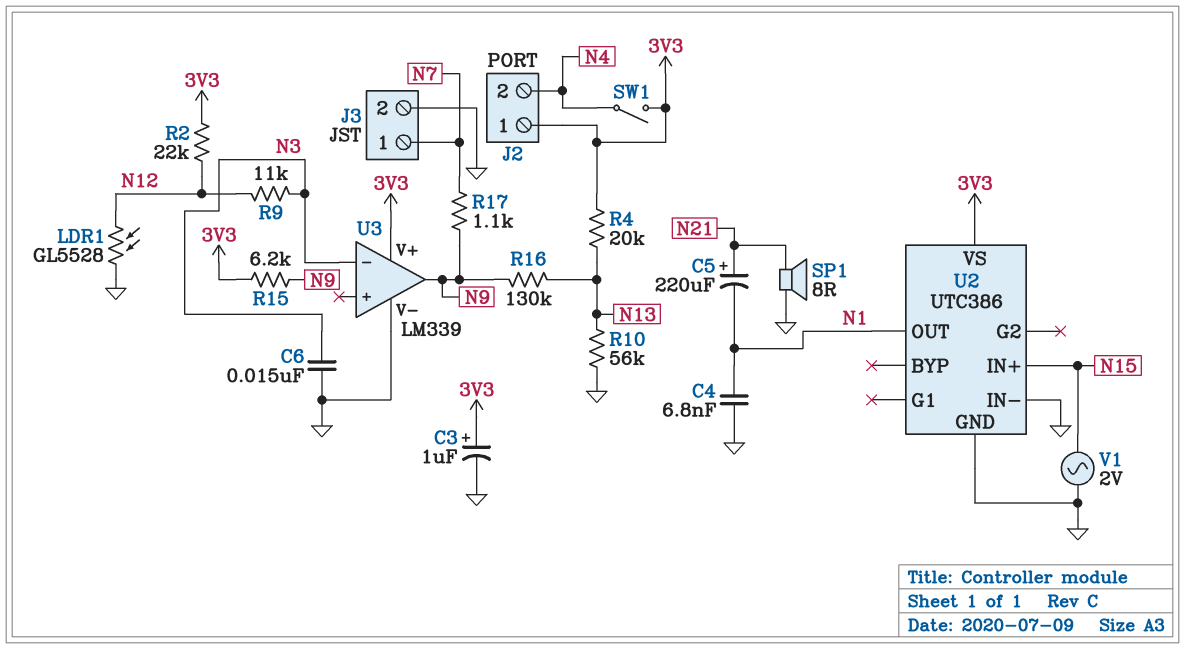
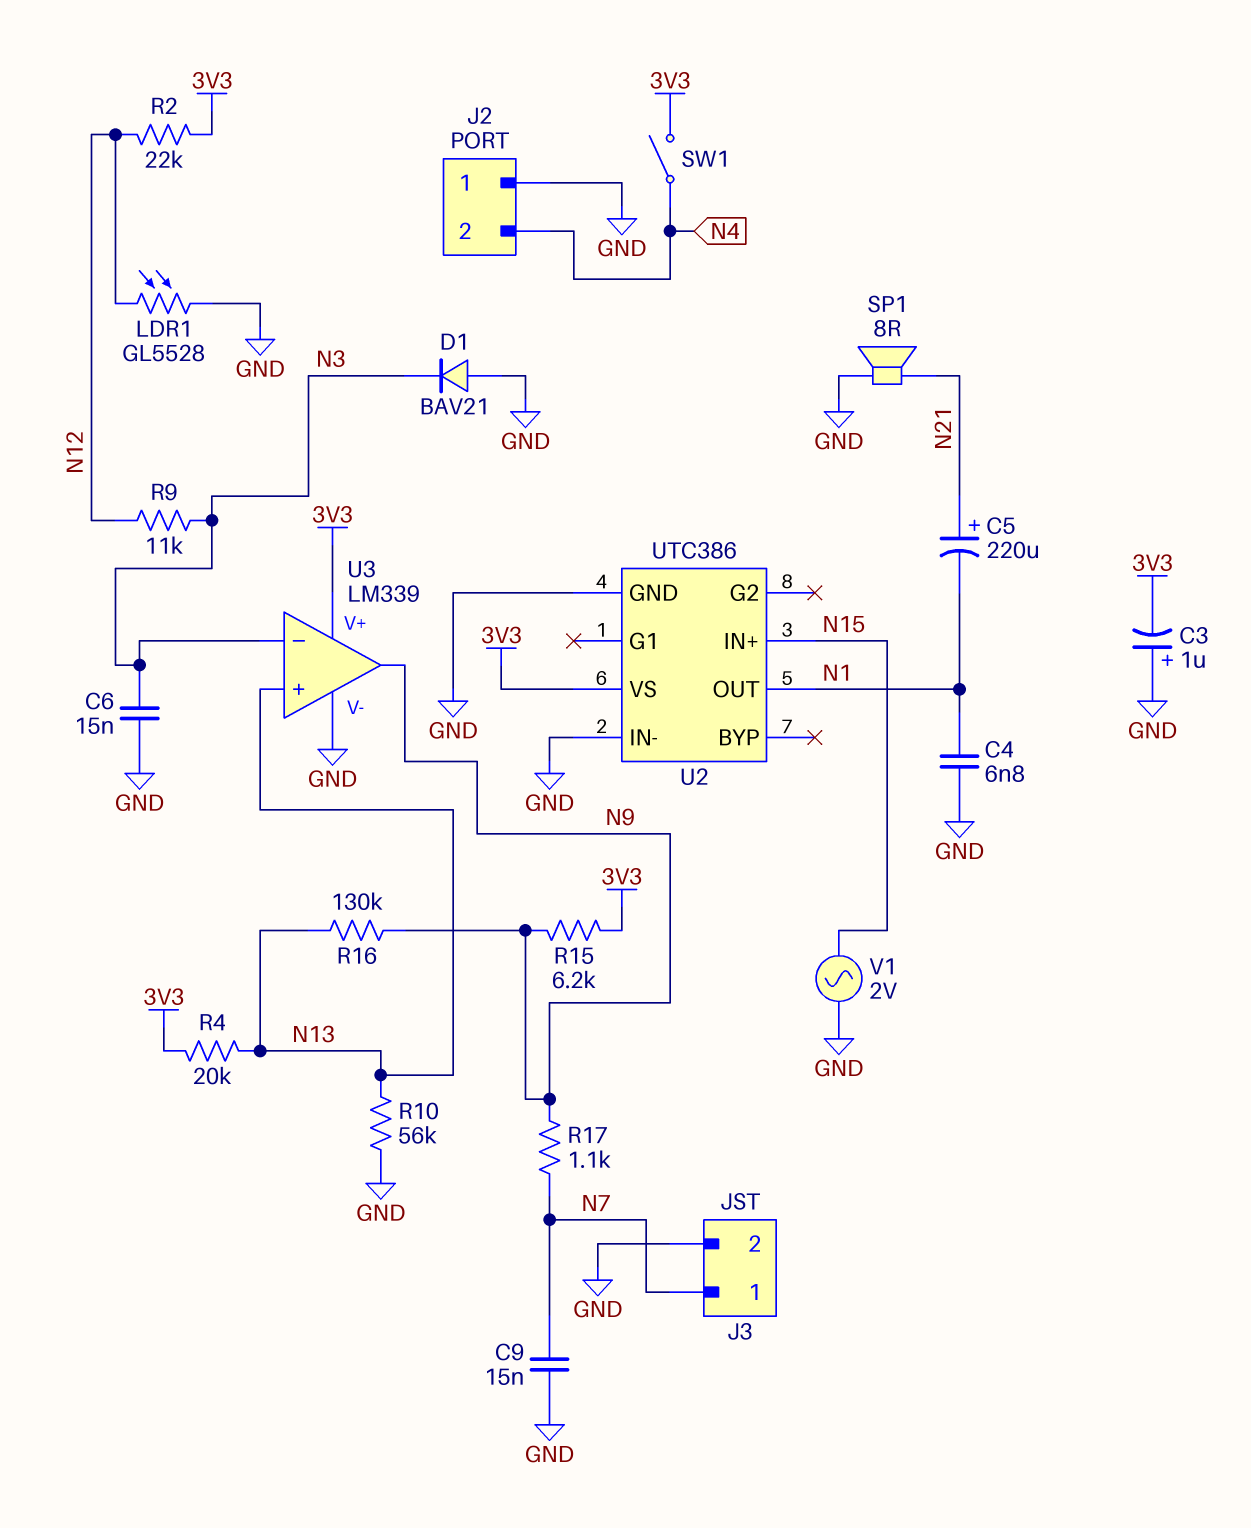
C3: 1uF (plus 3V3, minus GND) -> 1uF (plus GND, minus 3V3)
C9: none -> 15nF (GND, N7)
D1: none -> diode BAV21 (A GND, K N3)
J2 pin 1: 3V3 -> GND
U3 pin in+: none -> N13

